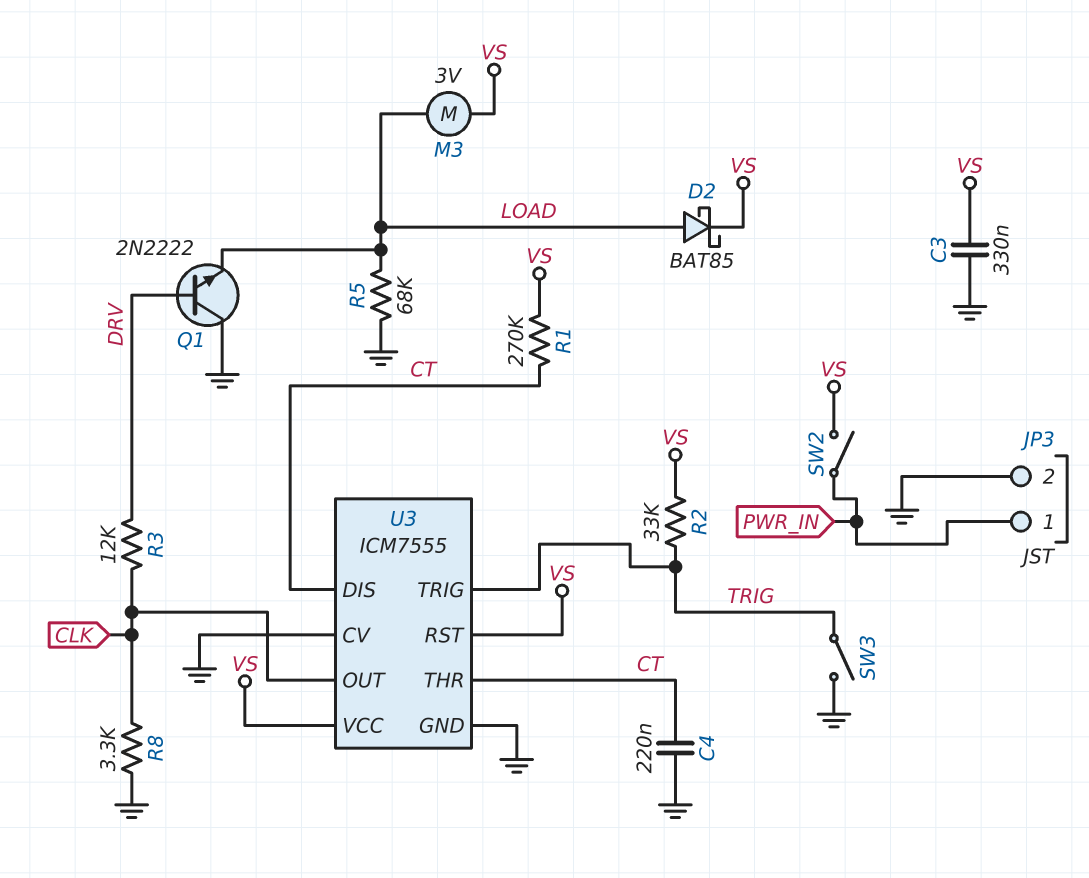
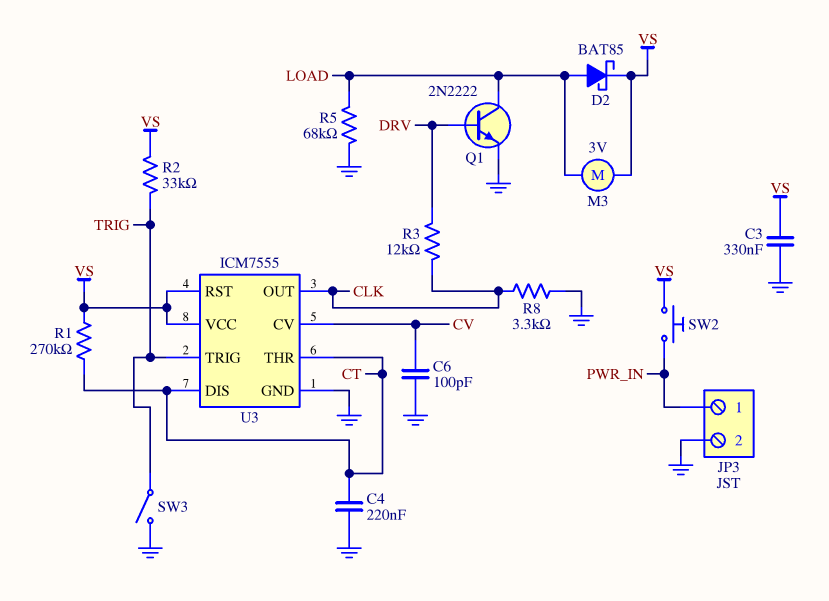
C6: none -> 100pF (CV, GND)
Q1: NPN 2N2222 (B DRV, C GND, E LOAD) -> NPN 2N2222 (B DRV, C LOAD, E GND)
SW2: switch (PWR_IN, VS) -> button (PWR_IN, VS)
U3 pin CV: GND -> CV

